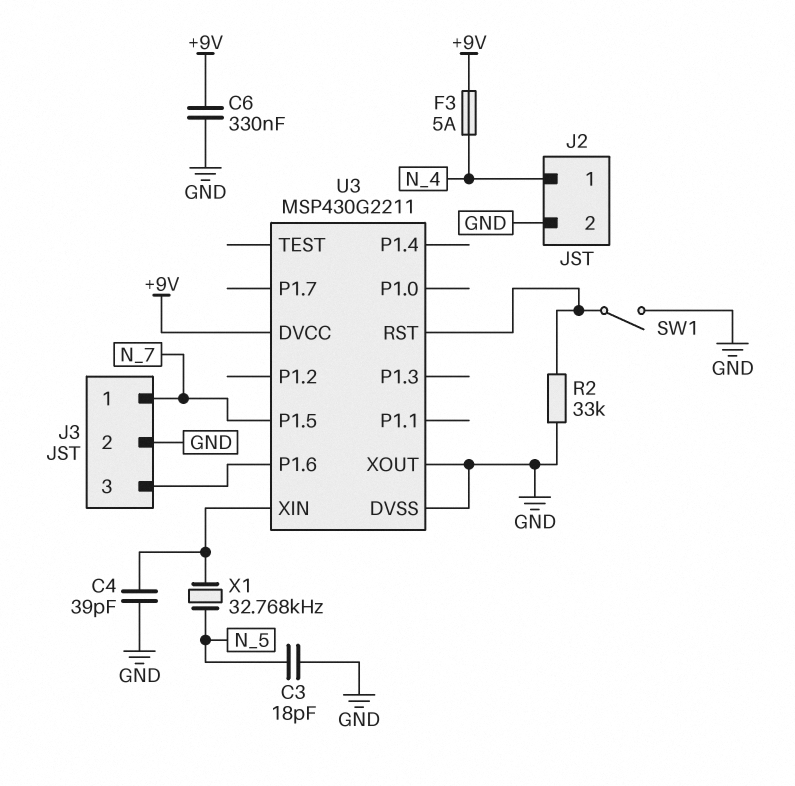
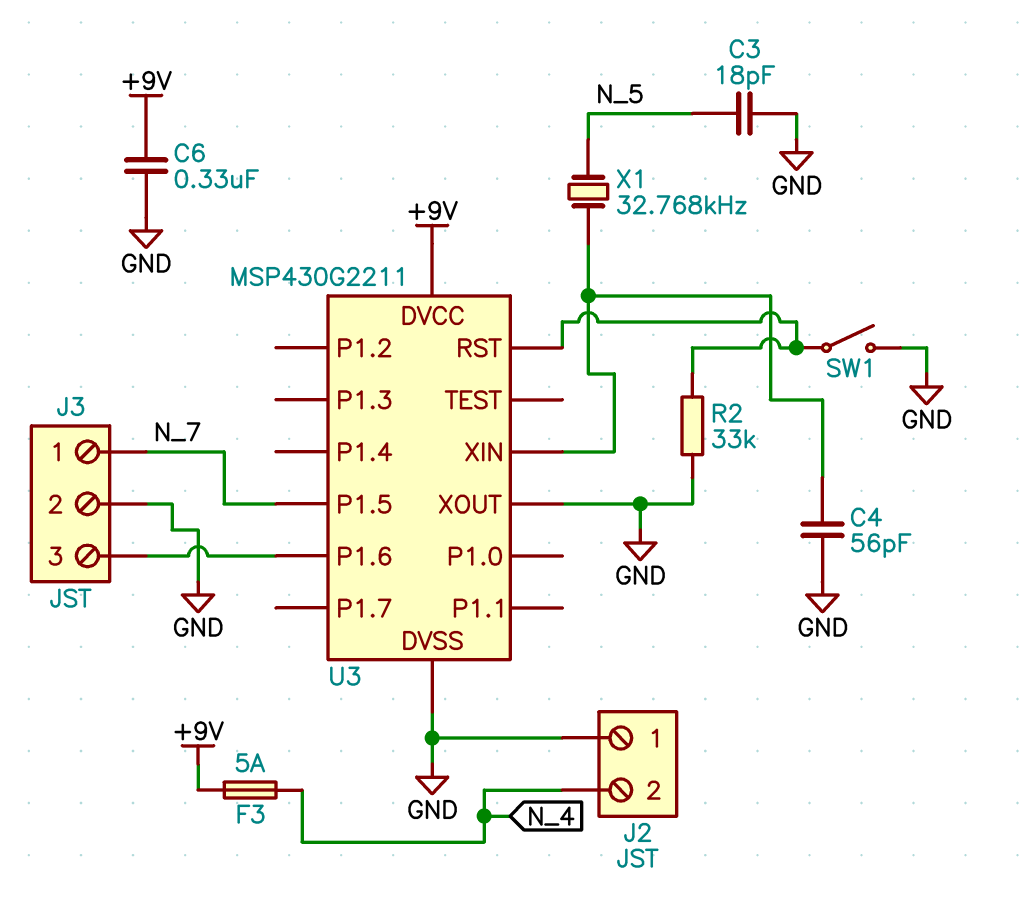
C4: 39pF (GND, U3/XIN) -> 56pF (GND, U3/XIN)
J2 pin 1: N_4 -> GND
J2 pin 2: GND -> N_4

